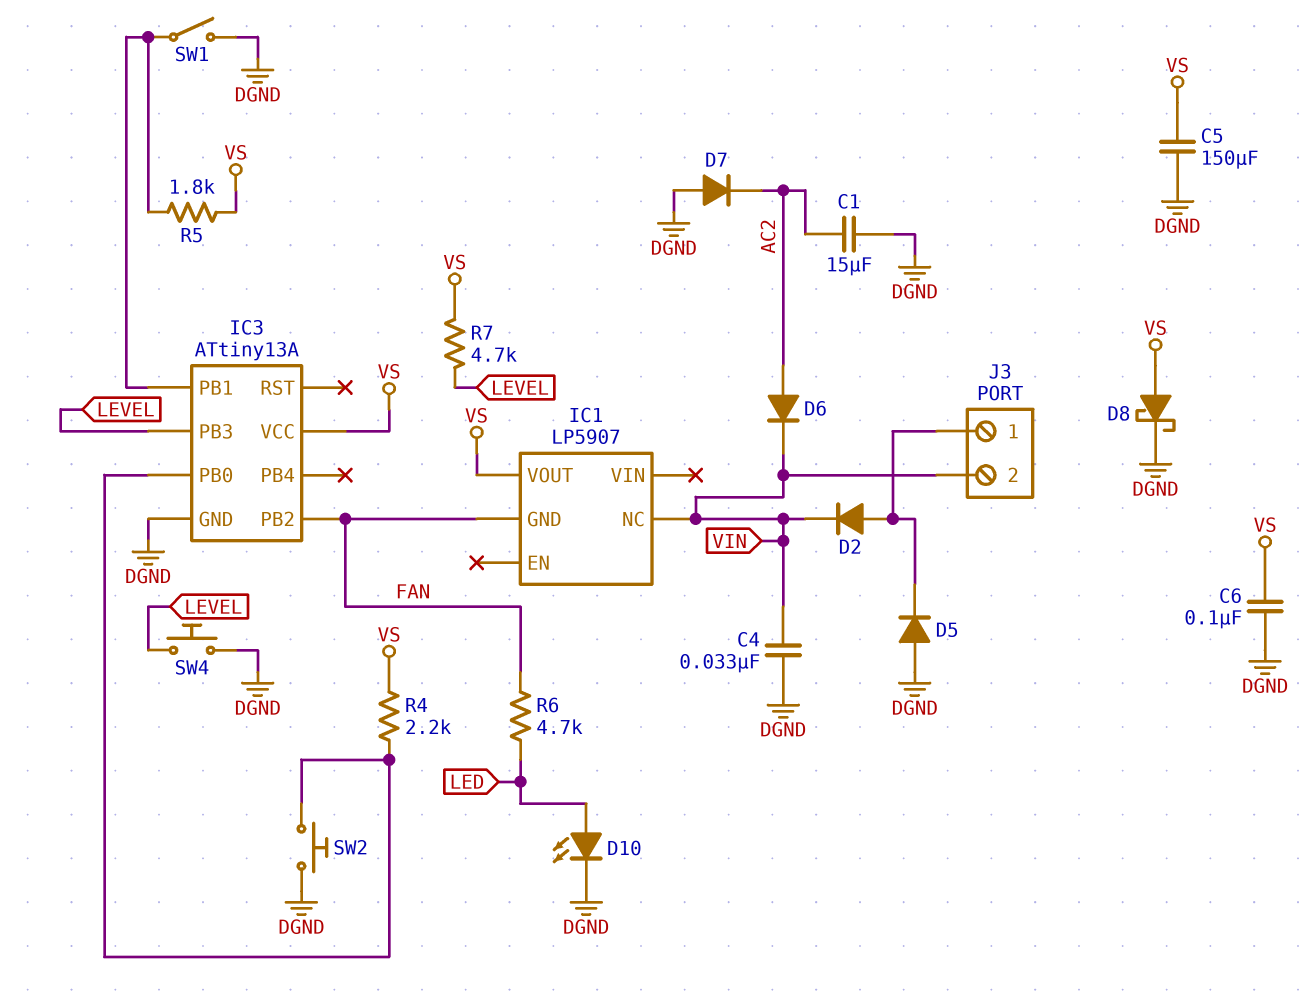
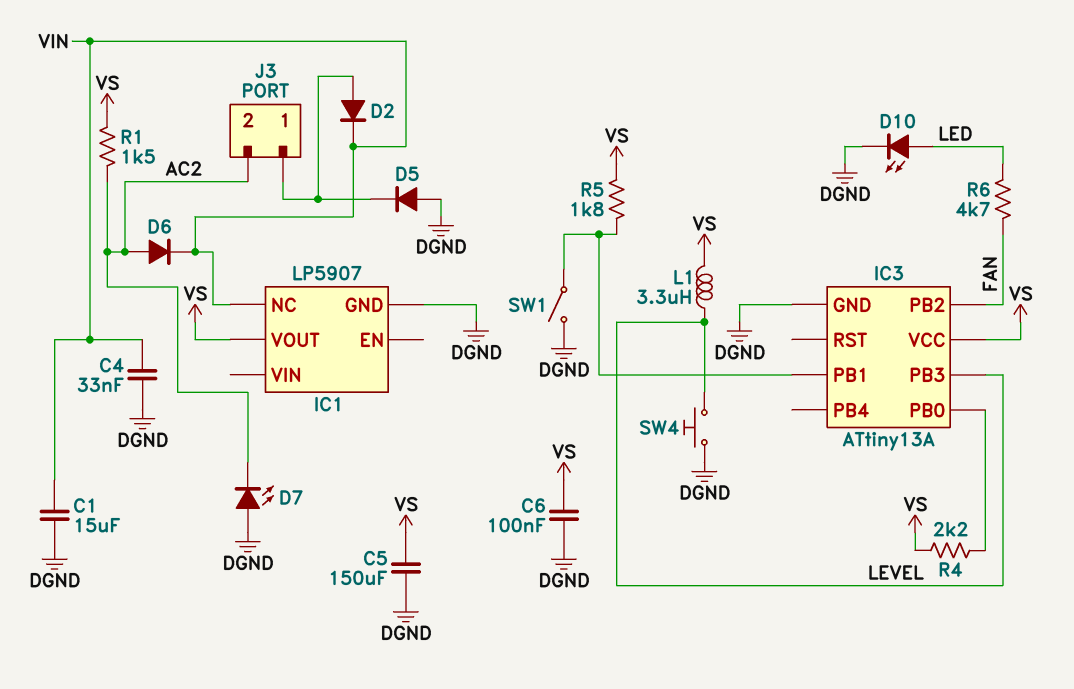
C1: 15uF (AC2, DGND) -> 15uF (DGND, VIN)
D7: diode (A DGND, K AC2) -> LED (A DGND, K AC2)
D8: schottky (A VS, K DGND) -> none
IC1 pin GND: FAN -> DGND
J3 pin 2: VIN -> AC2
L1: none -> 3.3uH (LEVEL, VS)
R1: none -> 1.5k (AC2, VS)
R7: 4.7k (LEVEL, VS) -> none
SW2: button (DGND, IC3/PB0) -> none

